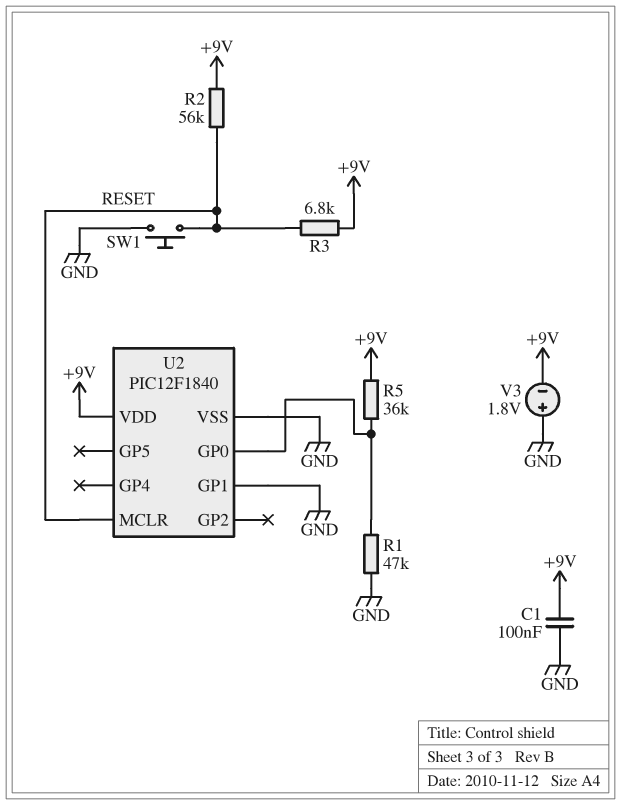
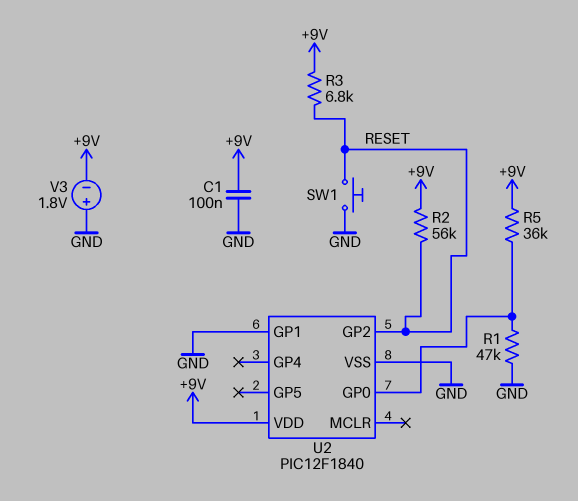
U2 pin GP2: none -> RESET
U2 pin MCLR: RESET -> none

